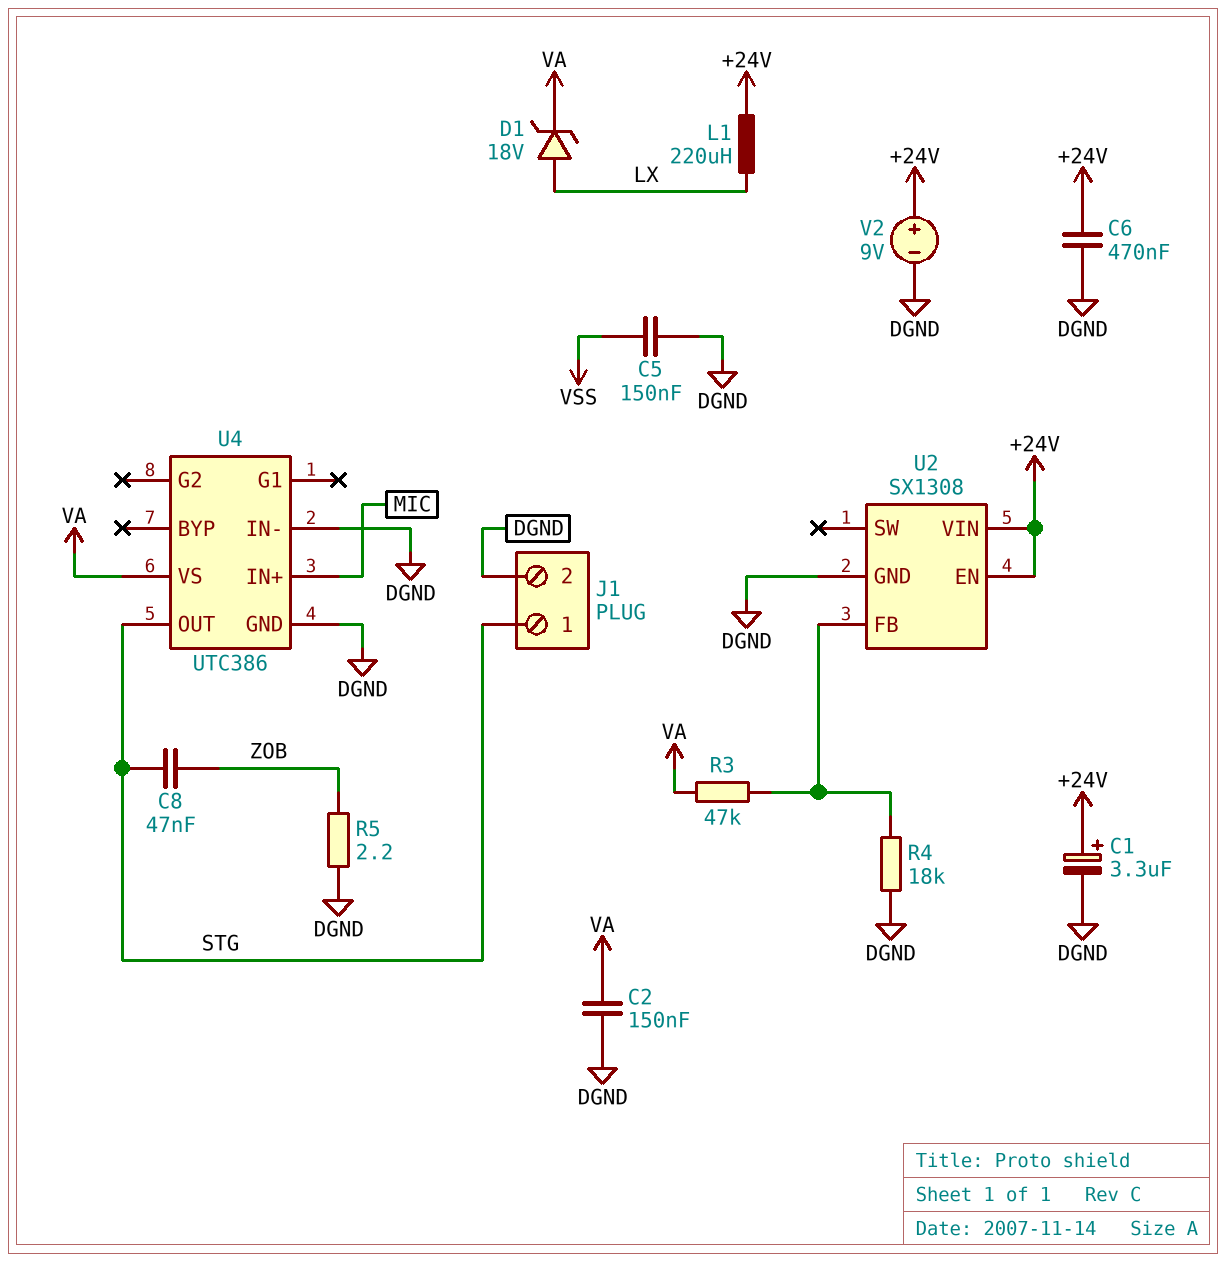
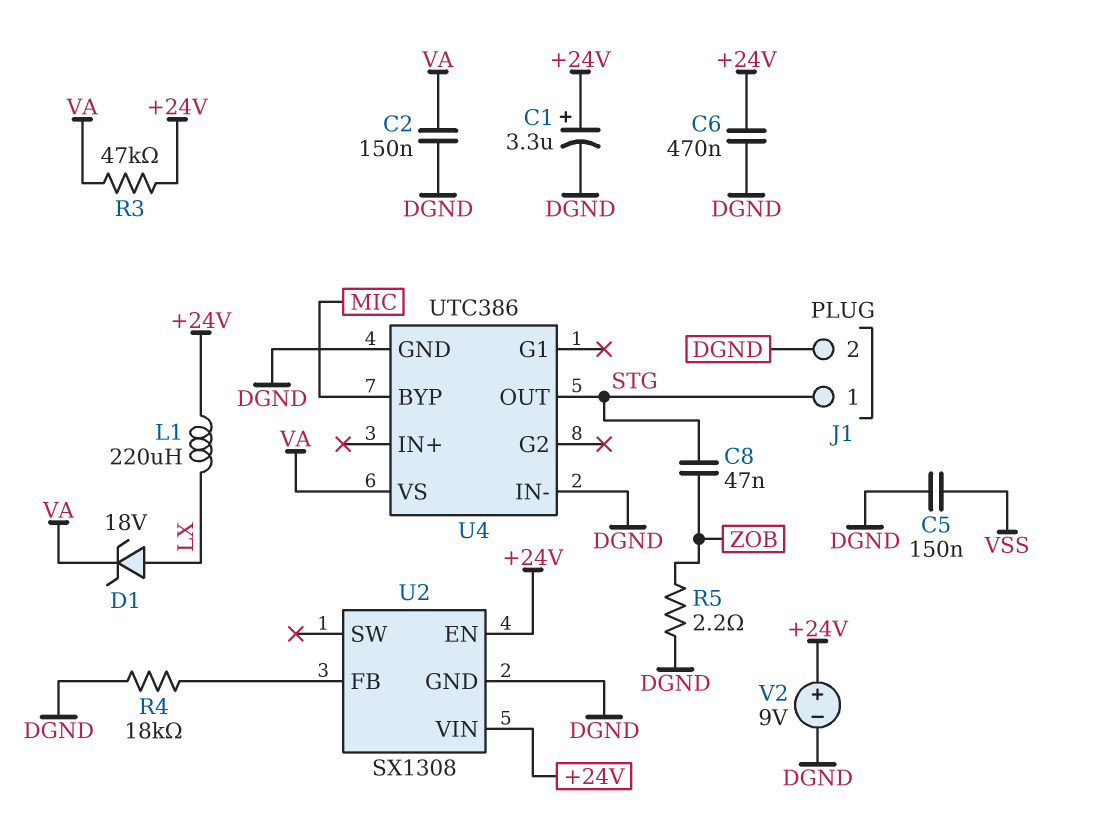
R3: 47k (U2/FB, VA) -> 47k (+24V, VA)
U4 pin BYP: none -> MIC
U4 pin IN+: MIC -> none

